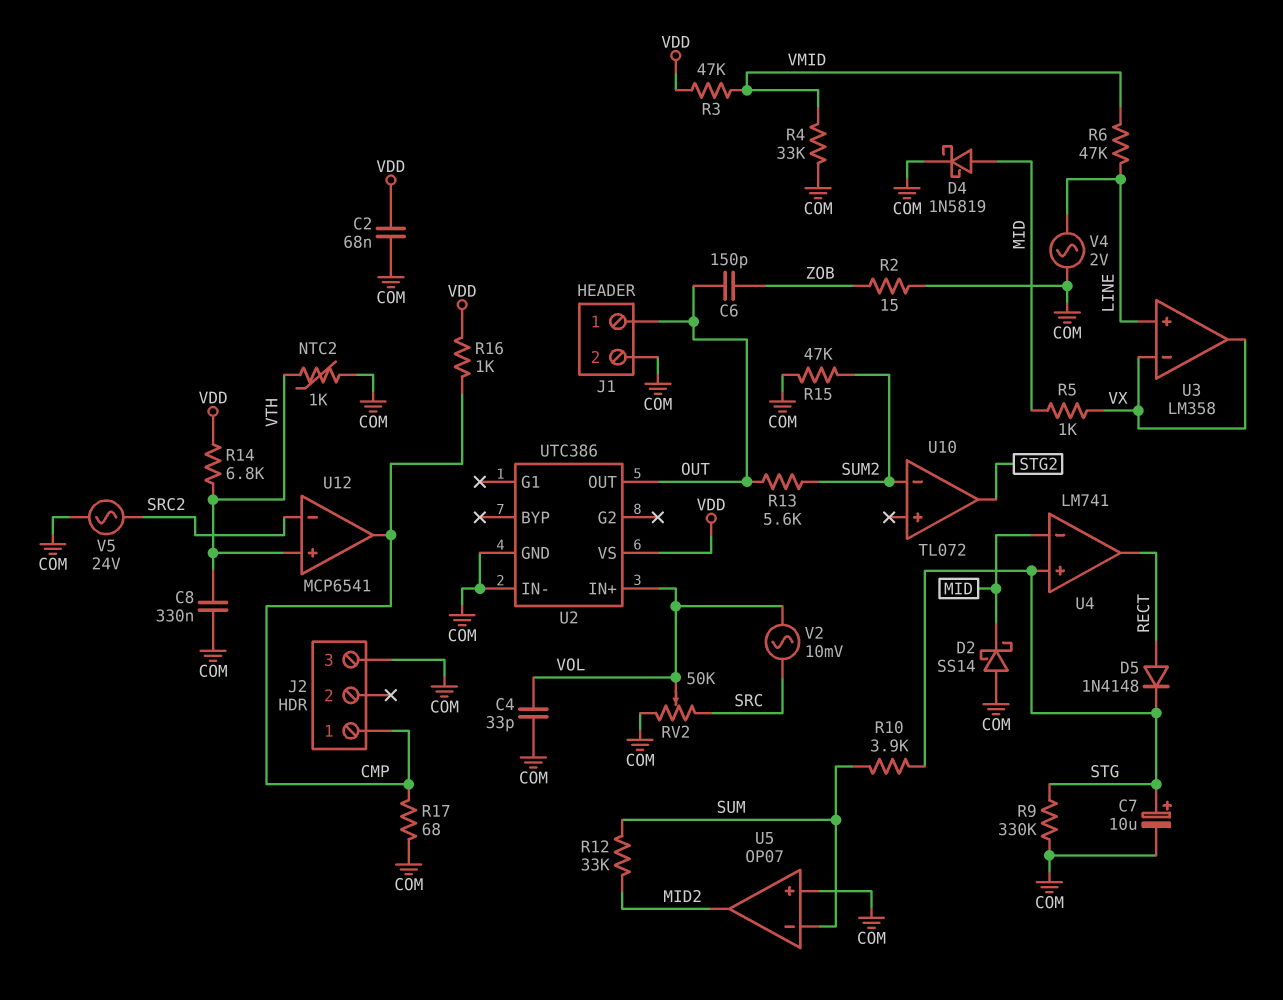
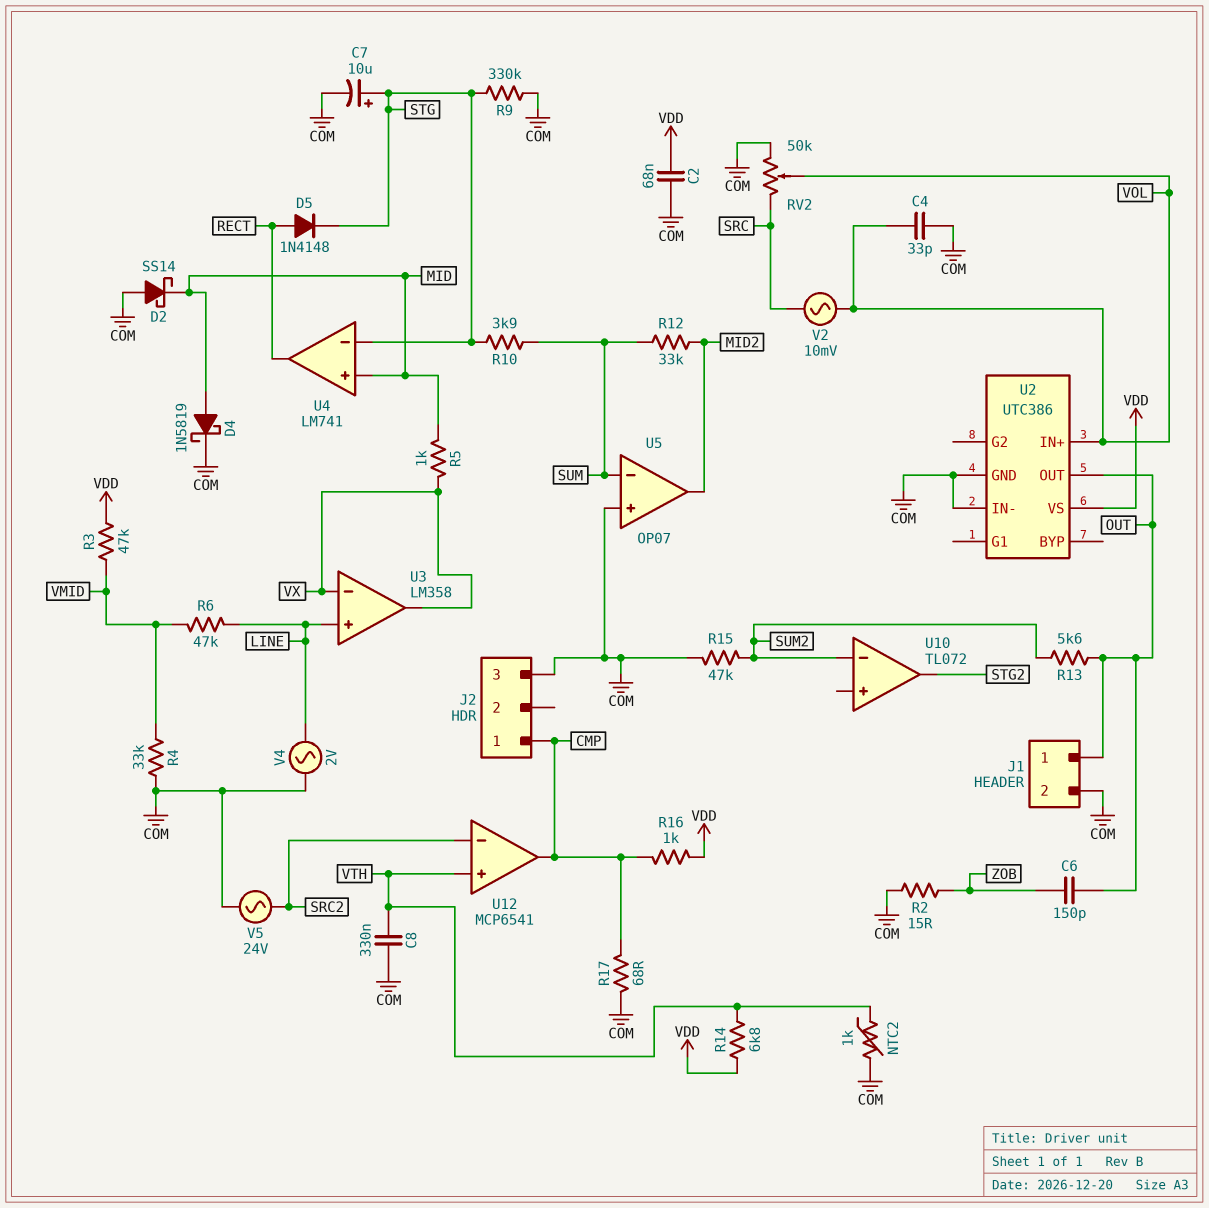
U4 pin in+: STG -> MID
U4 pin in-: MID -> STG

